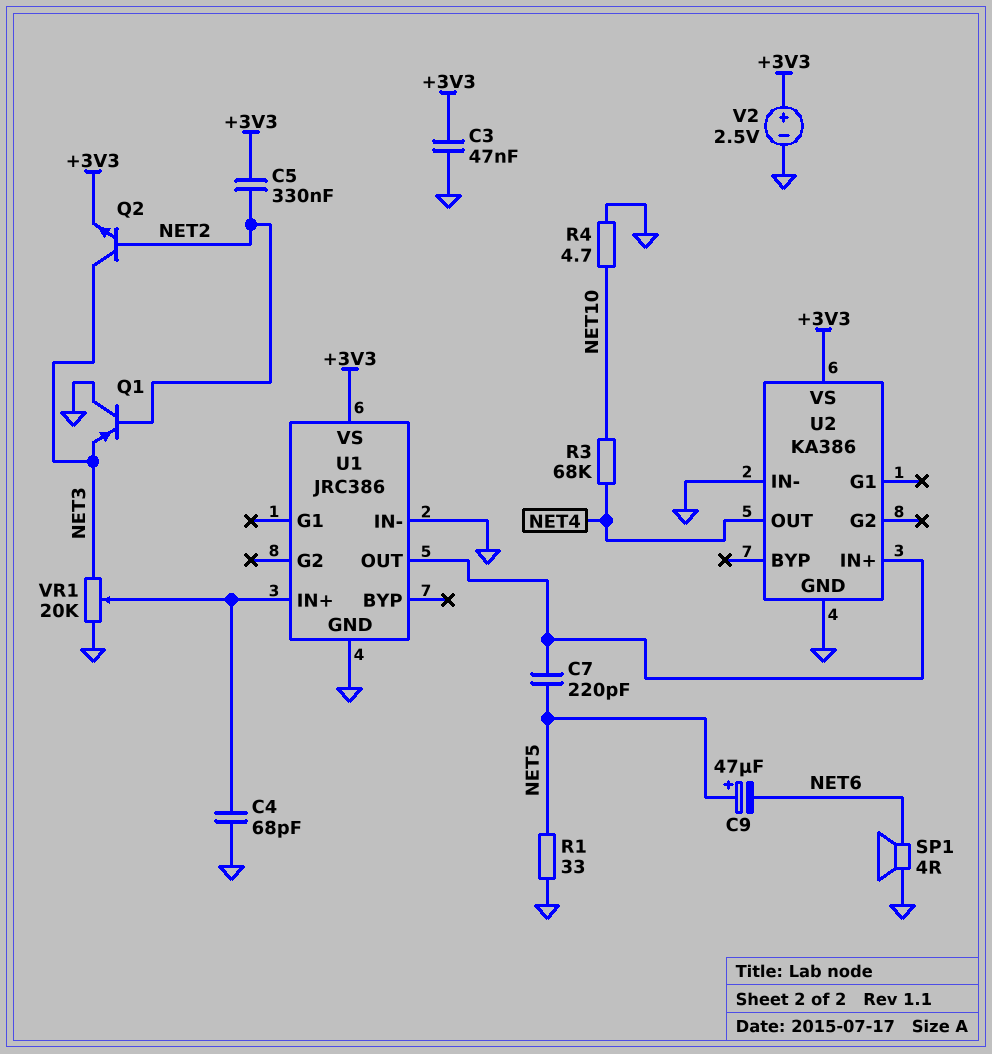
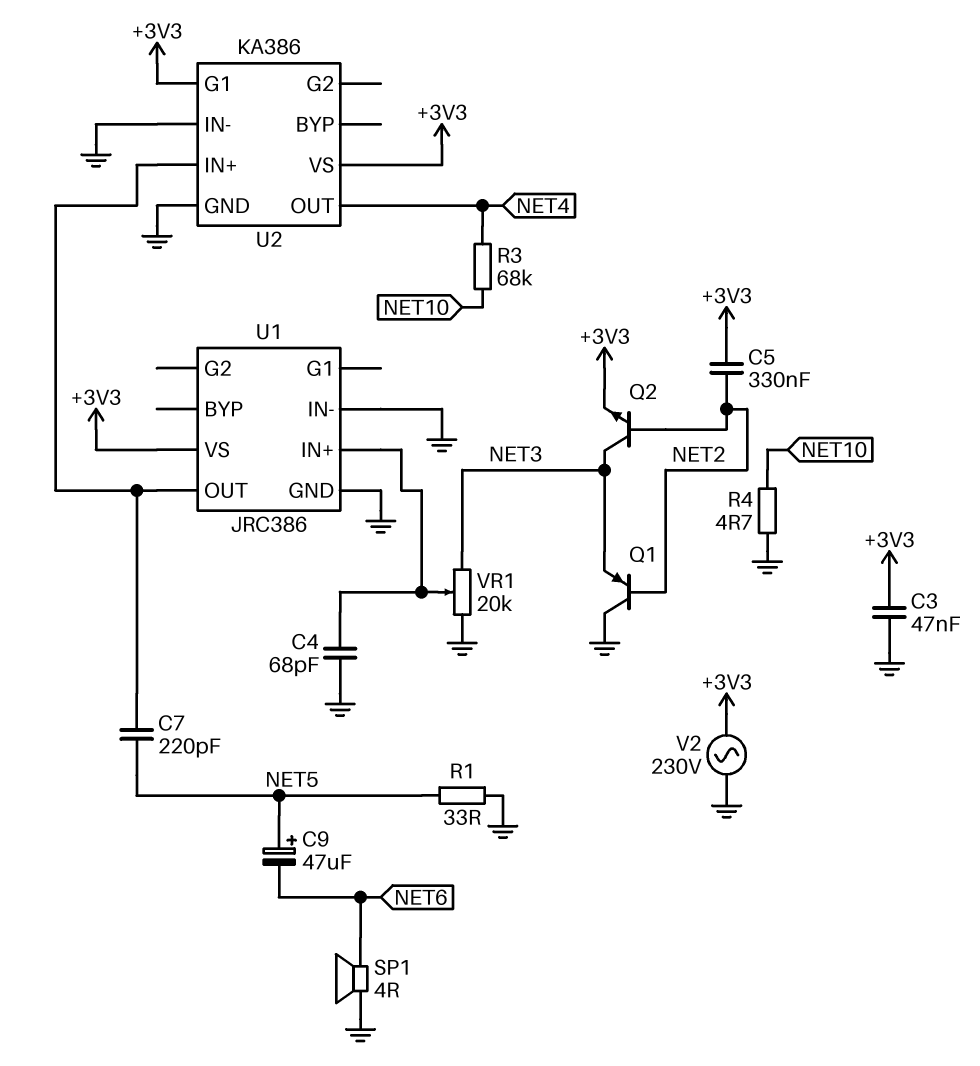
U2 pin G1: none -> +3V3
V2: 2.5V (plus +3V3, minus GND) -> AC 230V (+3V3, GND)

